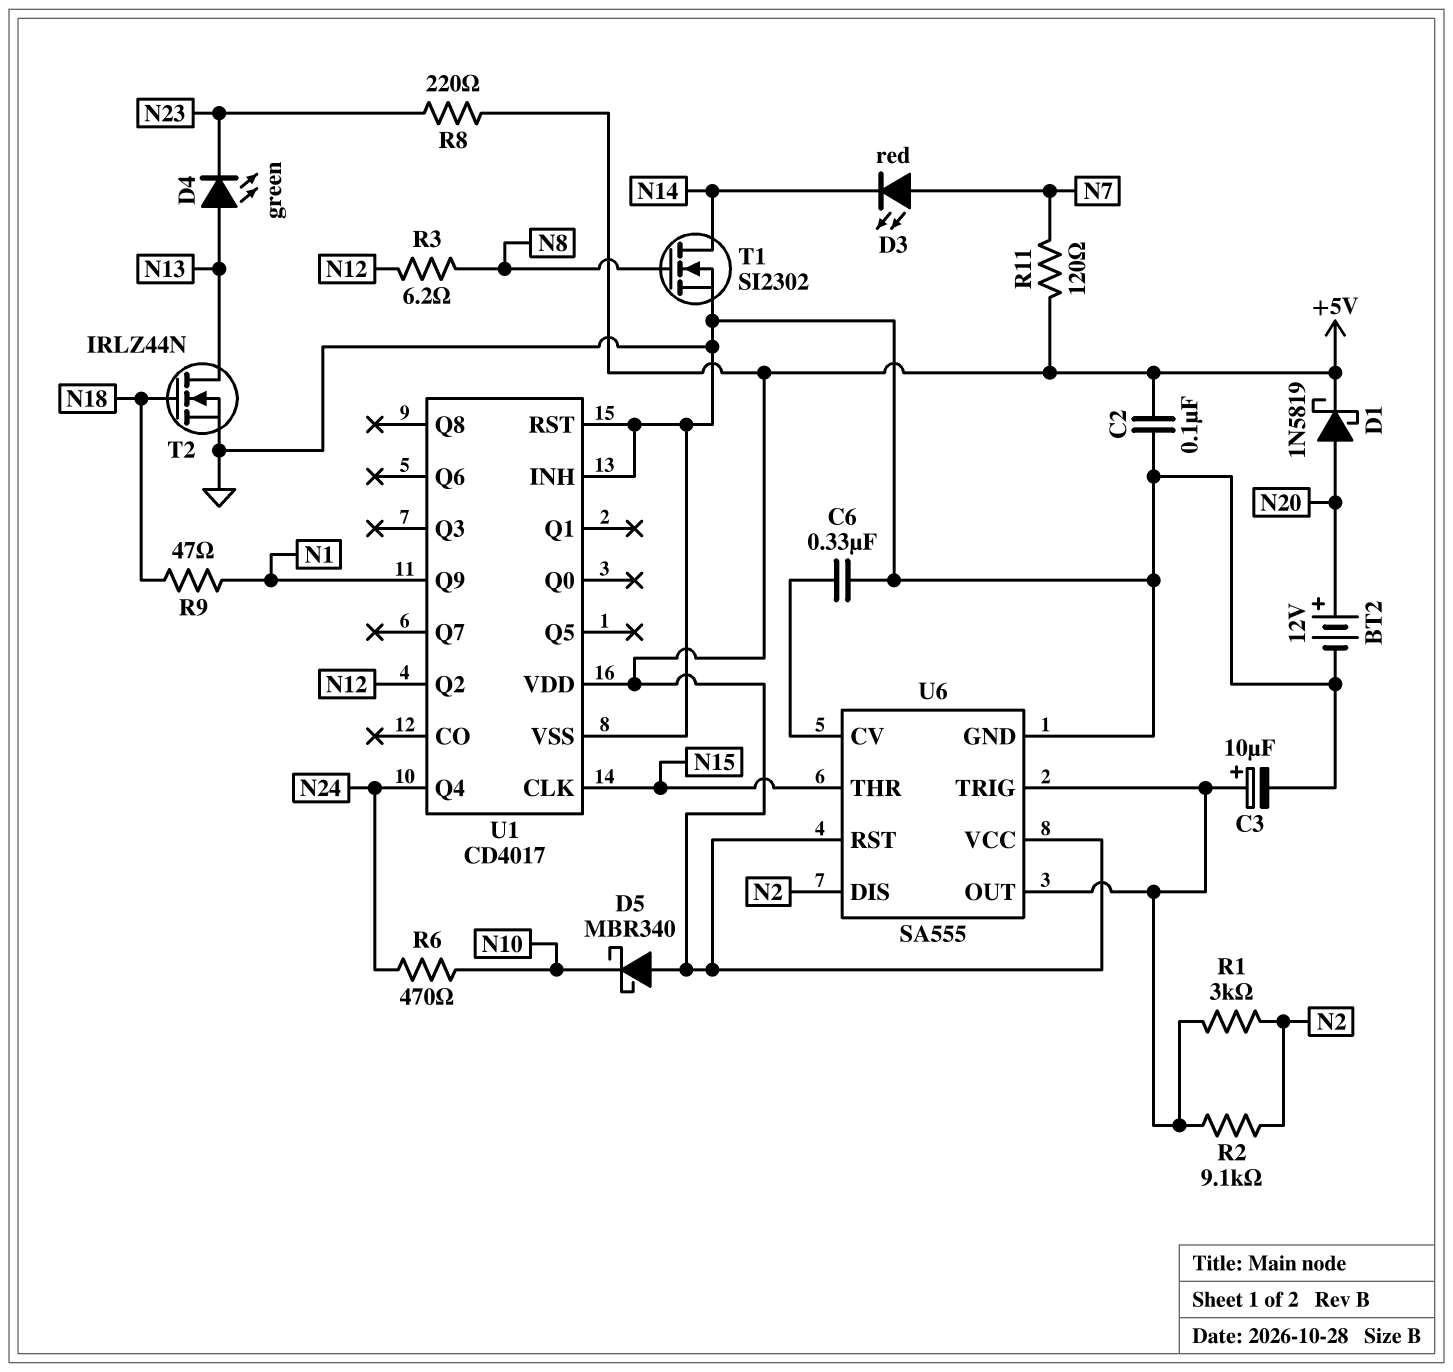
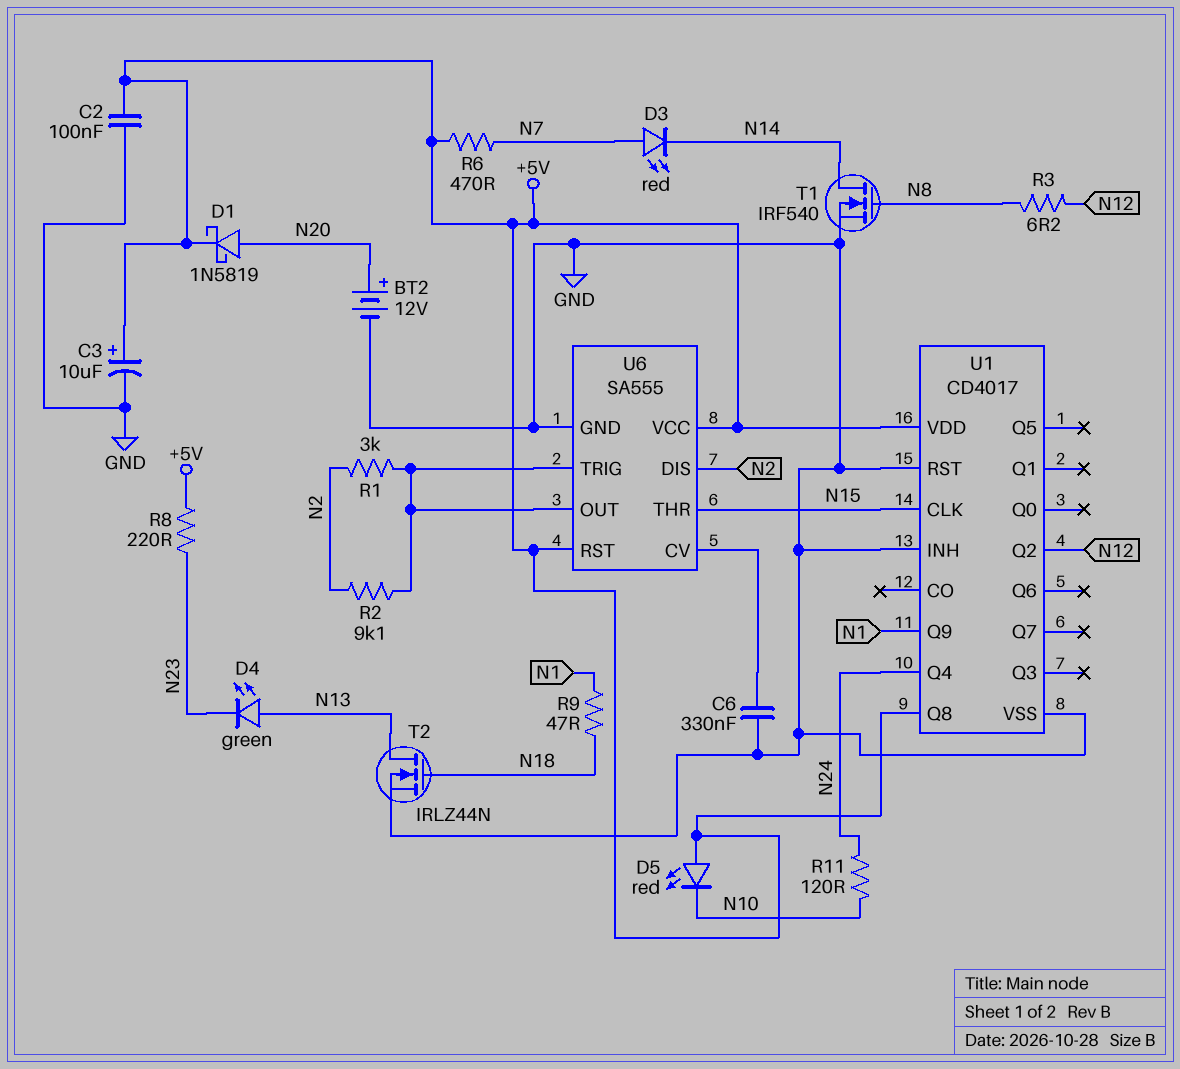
C3: 10uF (plus U6/OUT, minus GND) -> 10uF (plus +5V, minus GND)
D5: schottky MBR340 (A +5V, K N10) -> LED red (A +5V, K N10)
R6: 470 (N10, N24) -> 470 (+5V, N7)
R11: 120 (+5V, N7) -> 120 (N10, N24)
T1: NMOS SI2302 (G N8, D N14, S GND) -> NMOS IRF540 (G N8, D N14, S GND)
U1 pin Q8: none -> +5V

